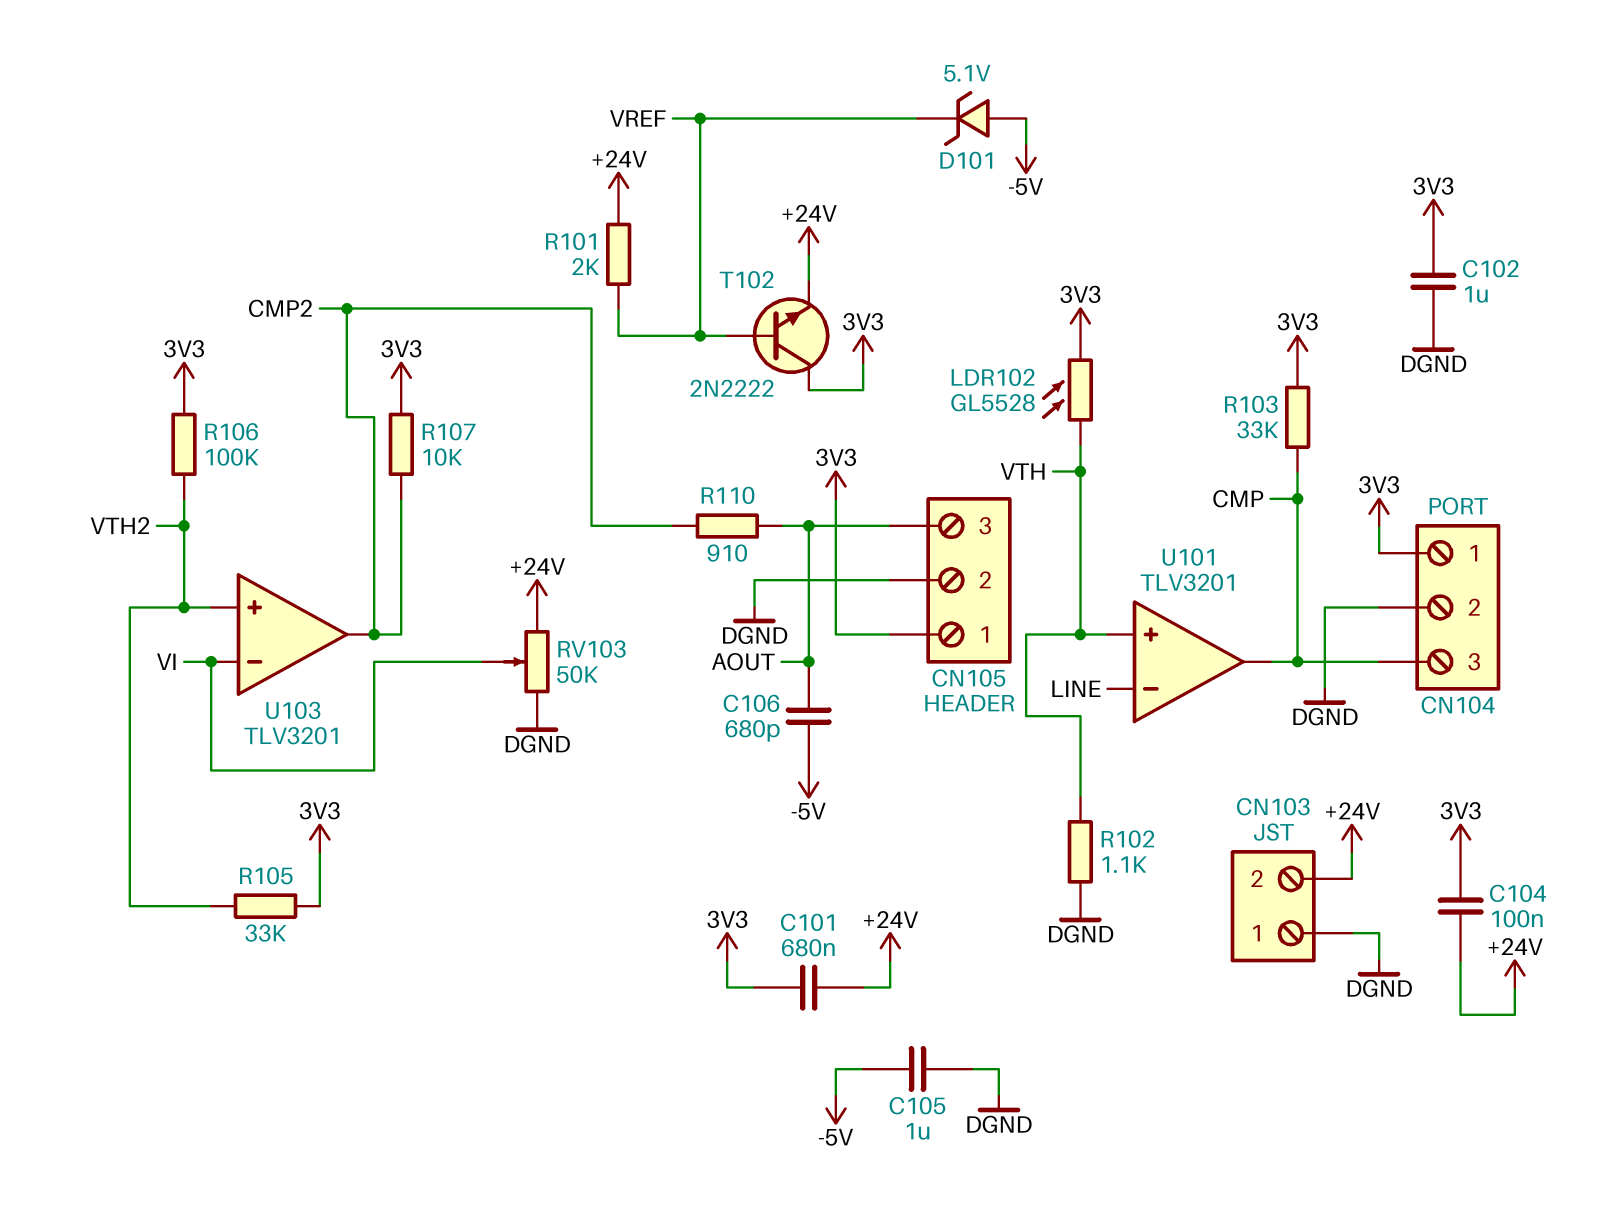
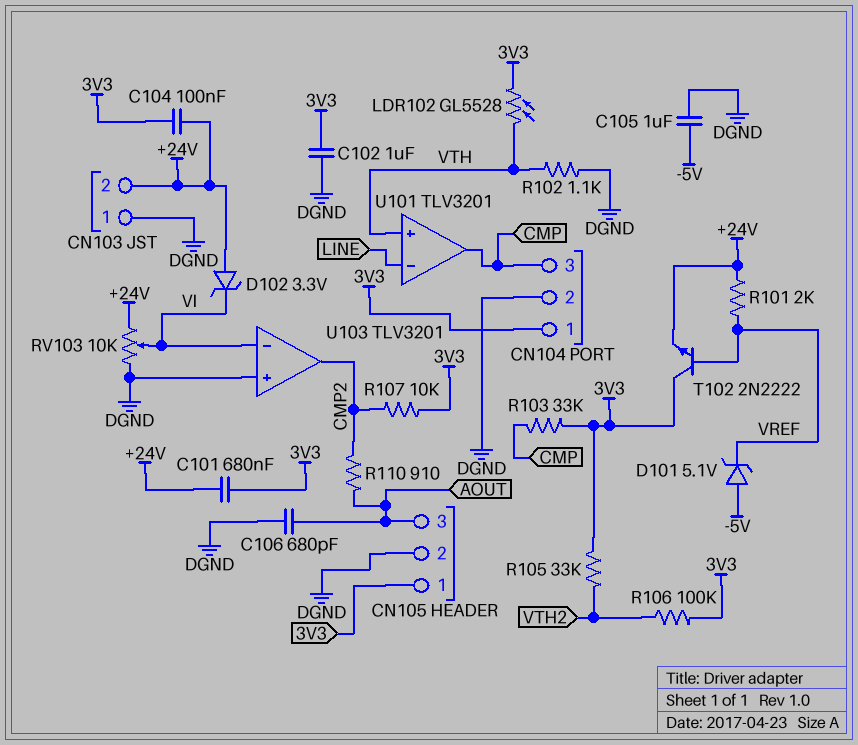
C106: 680pF (-5V, AOUT) -> 680pF (AOUT, DGND)
D102: none -> zener 3.3V (A +24V, K VI)
RV103: 50k (+24V, DGND, wiper VI) -> 10k (+24V, DGND, wiper VI)
U103 pin in+: VTH2 -> DGND

